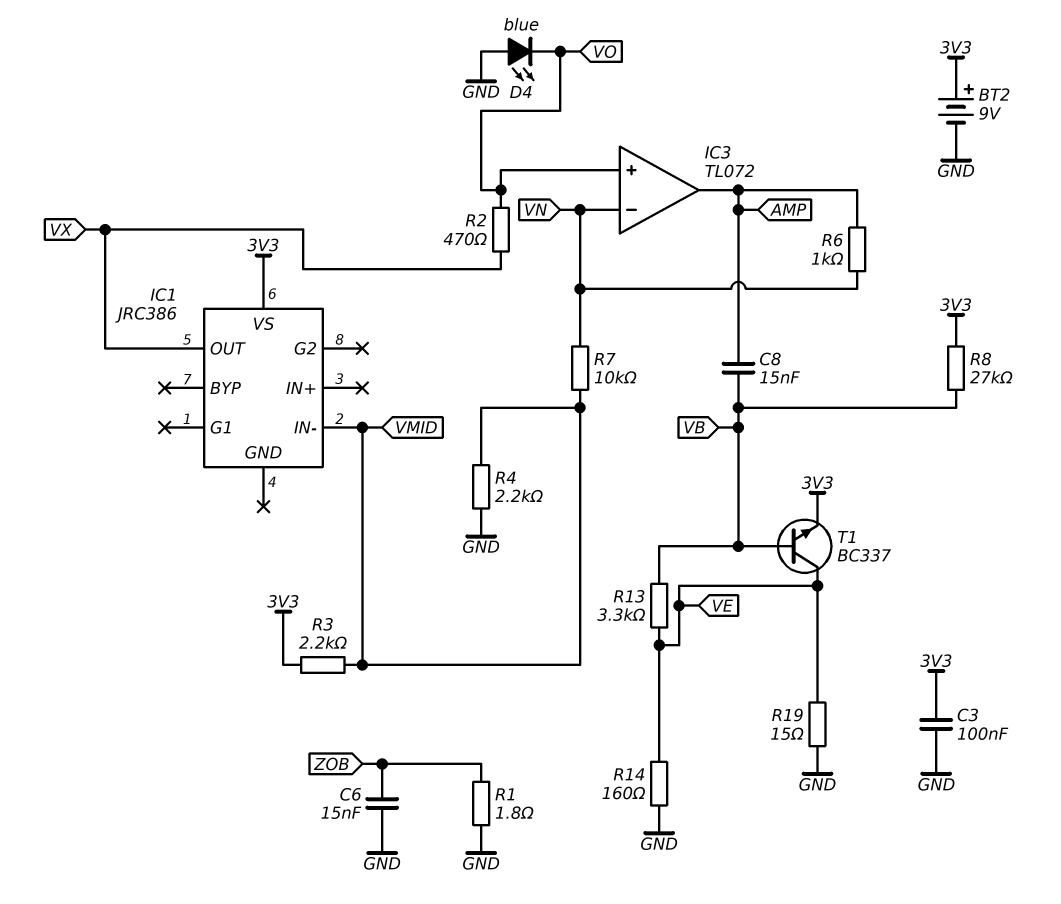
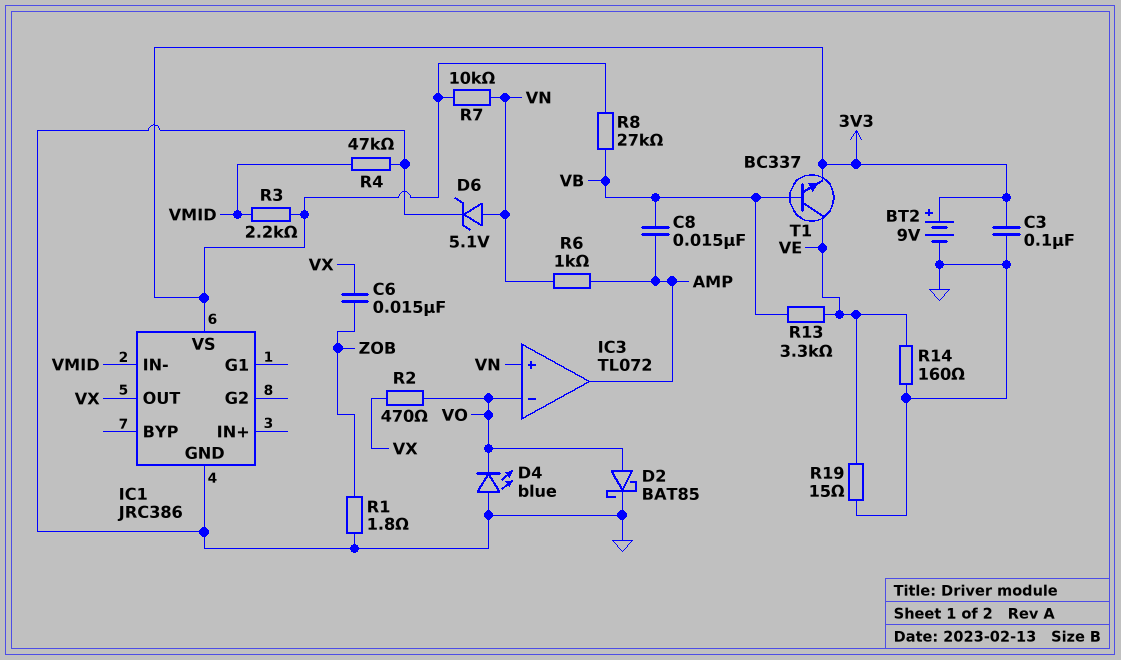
C6: 15nF (GND, ZOB) -> 15nF (VX, ZOB)
D2: none -> schottky BAT85 (A VO, K GND)
D6: none -> zener 5.1V (A VN, K GND)
IC1 pin GND: none -> GND
IC3 pin in+: VO -> VN
IC3 pin in-: VN -> VO
R4: 2.2k (GND, VMID) -> 47k (GND, VMID)
R7: 10k (VMID, VN) -> 10k (3V3, VN)

